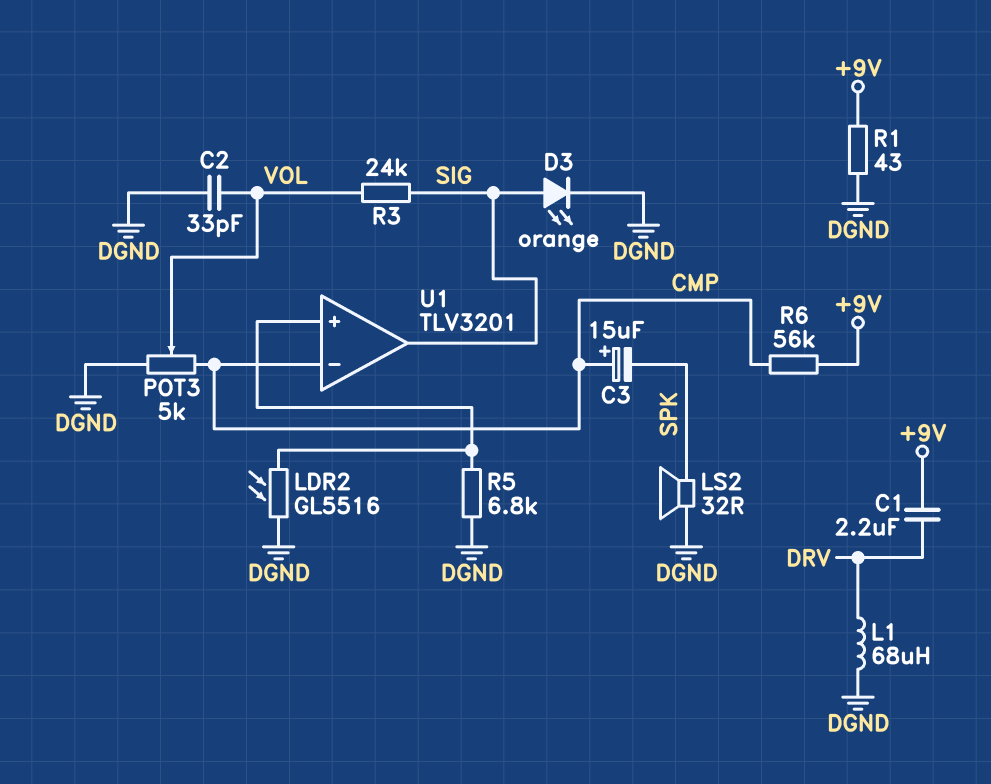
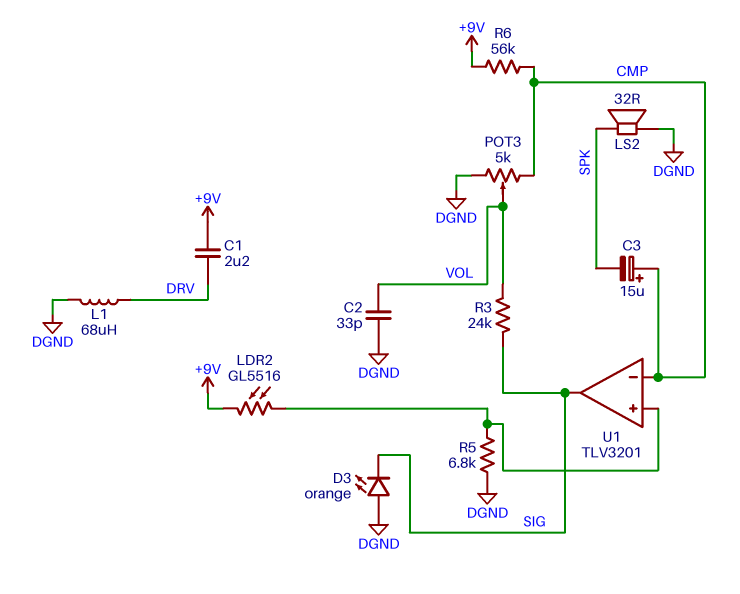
D3: LED orange (A SIG, K DGND) -> LED orange (A DGND, K SIG)
LDR2: GL5516 (DGND, U1/in+) -> GL5516 (+9V, U1/in+)
R1: 43 (+9V, DGND) -> none

